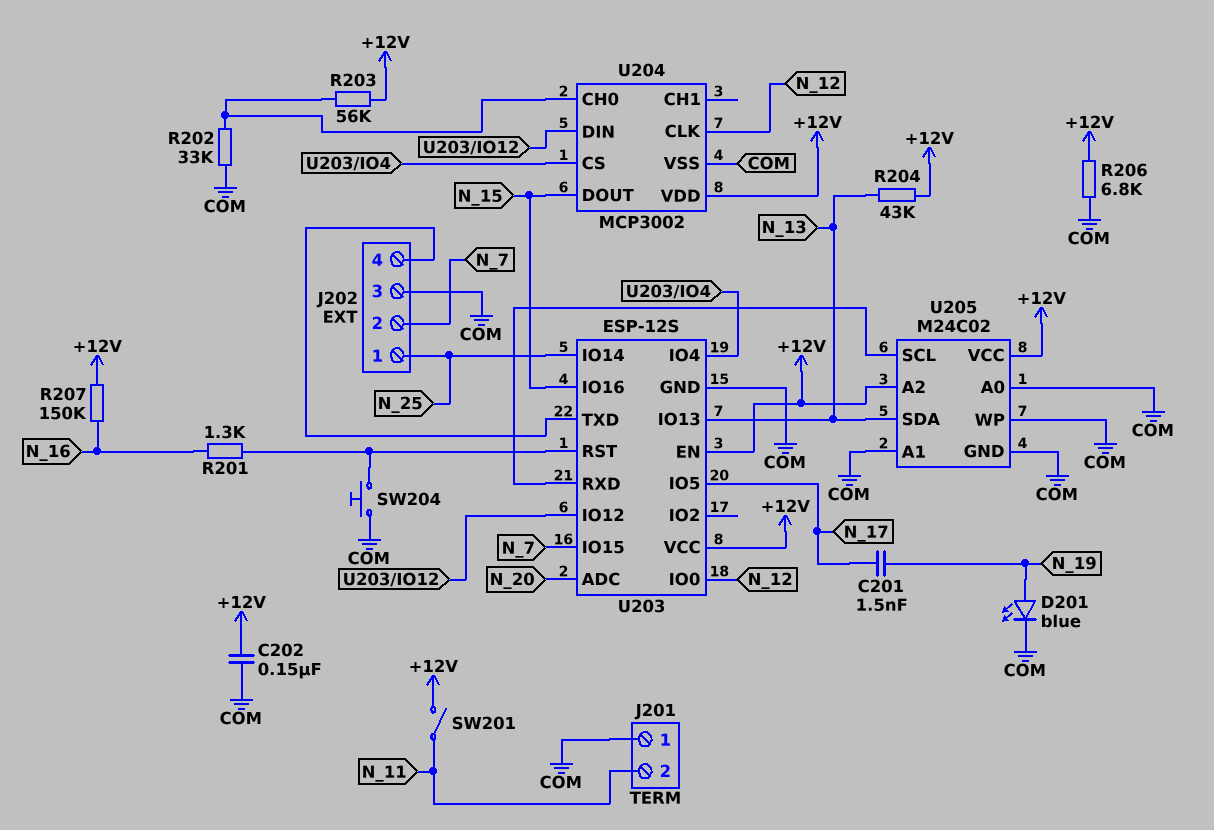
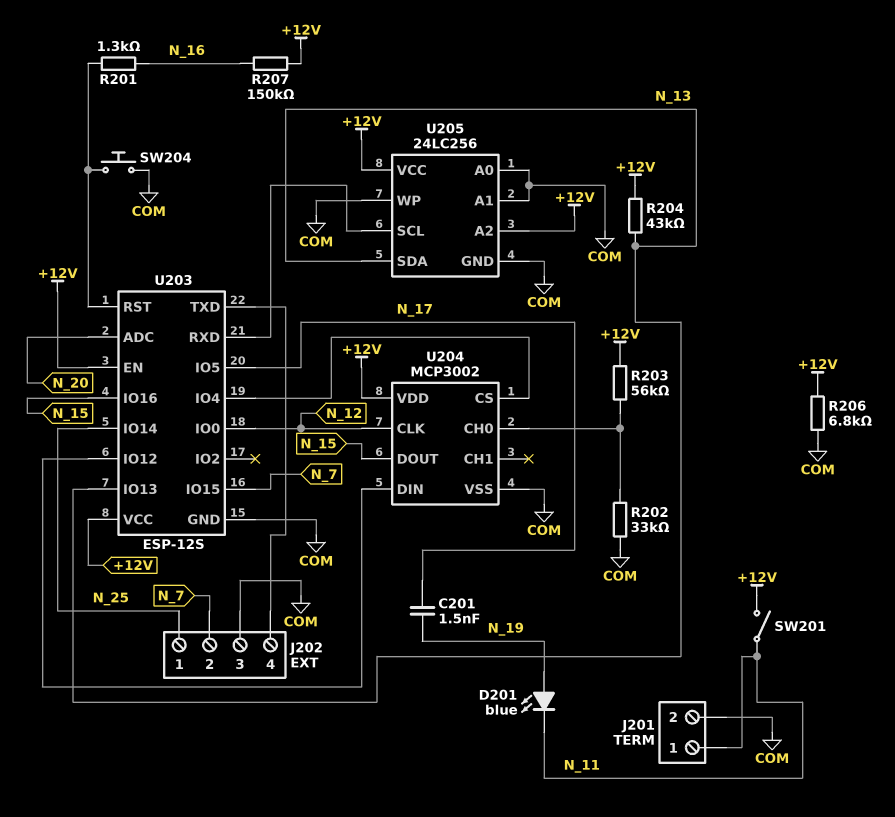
C202: 150nF (+12V, COM) -> none
D201: LED blue (A N_19, K COM) -> LED blue (A N_19, K N_11)
J201 pin 1: COM -> N_11
J201 pin 2: N_11 -> COM
U205: M24C02 -> 24LC256

